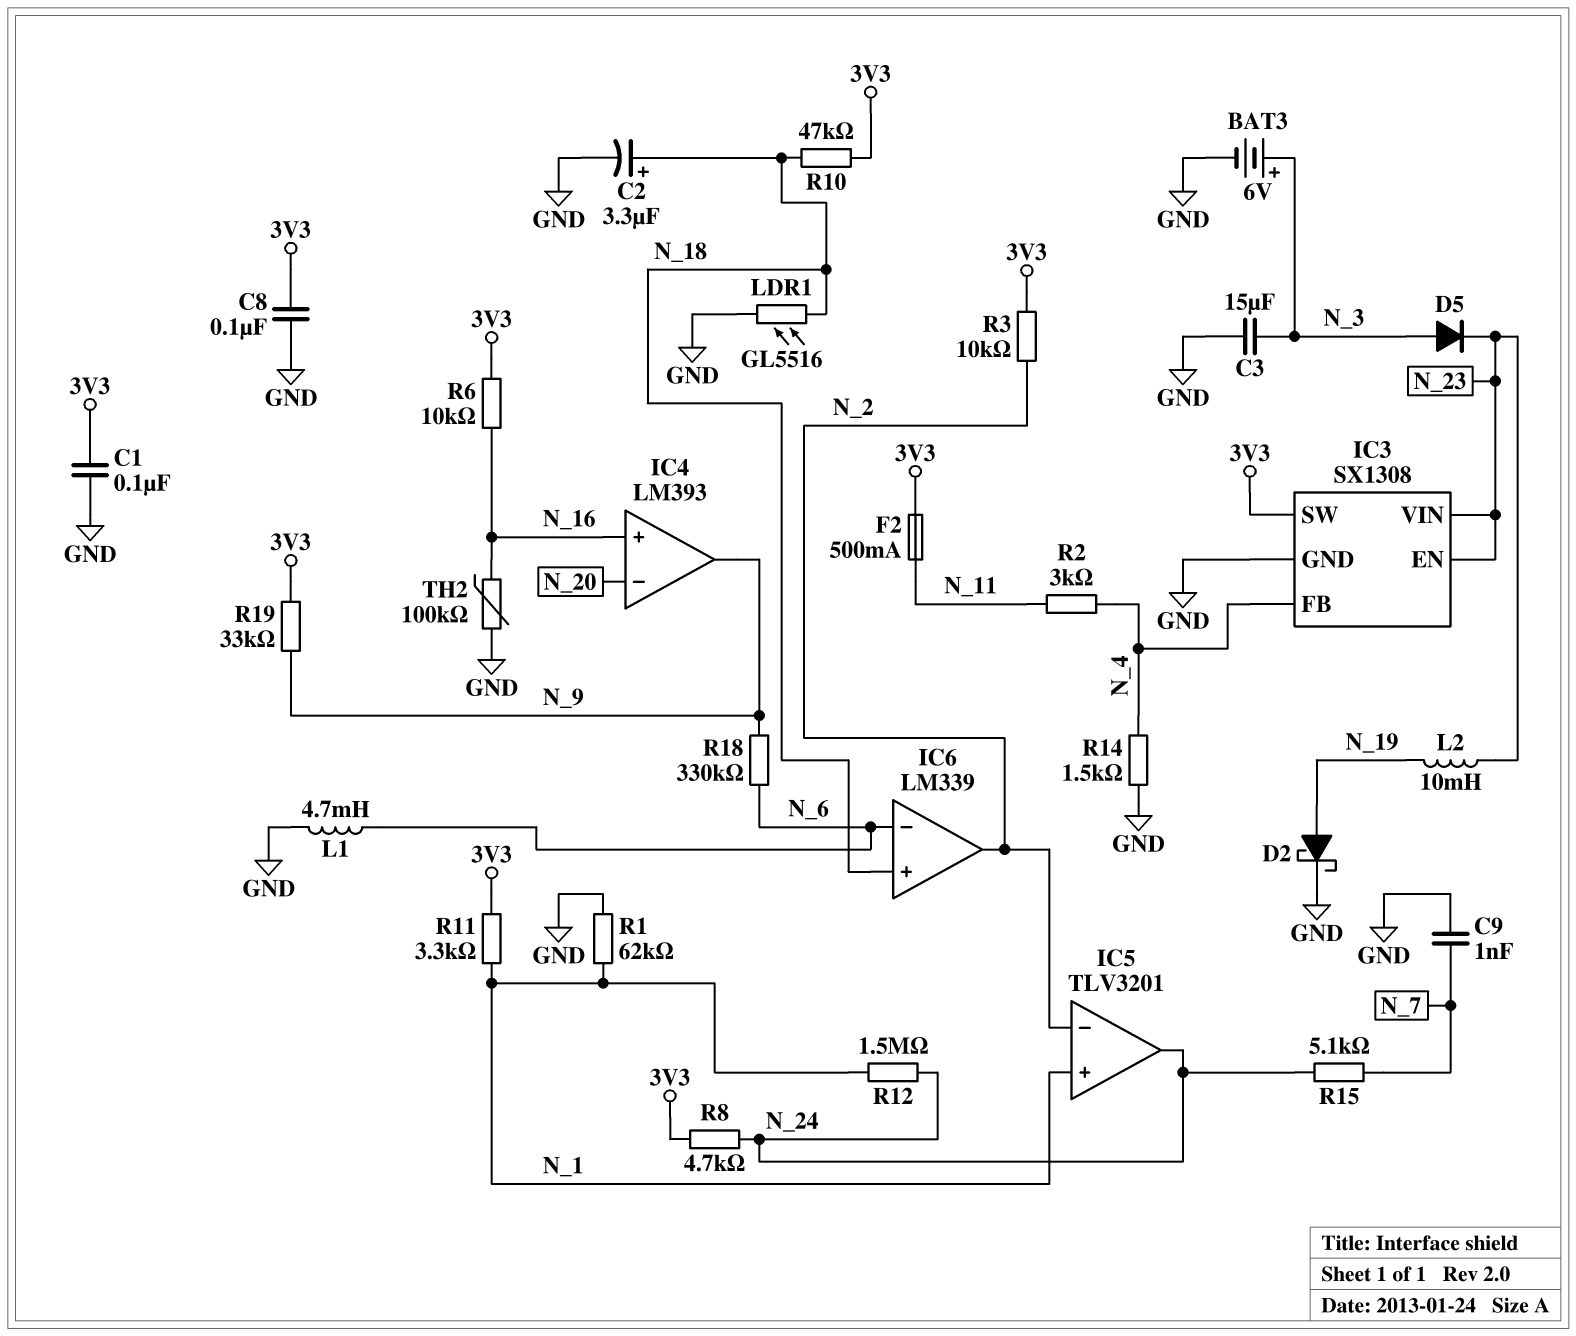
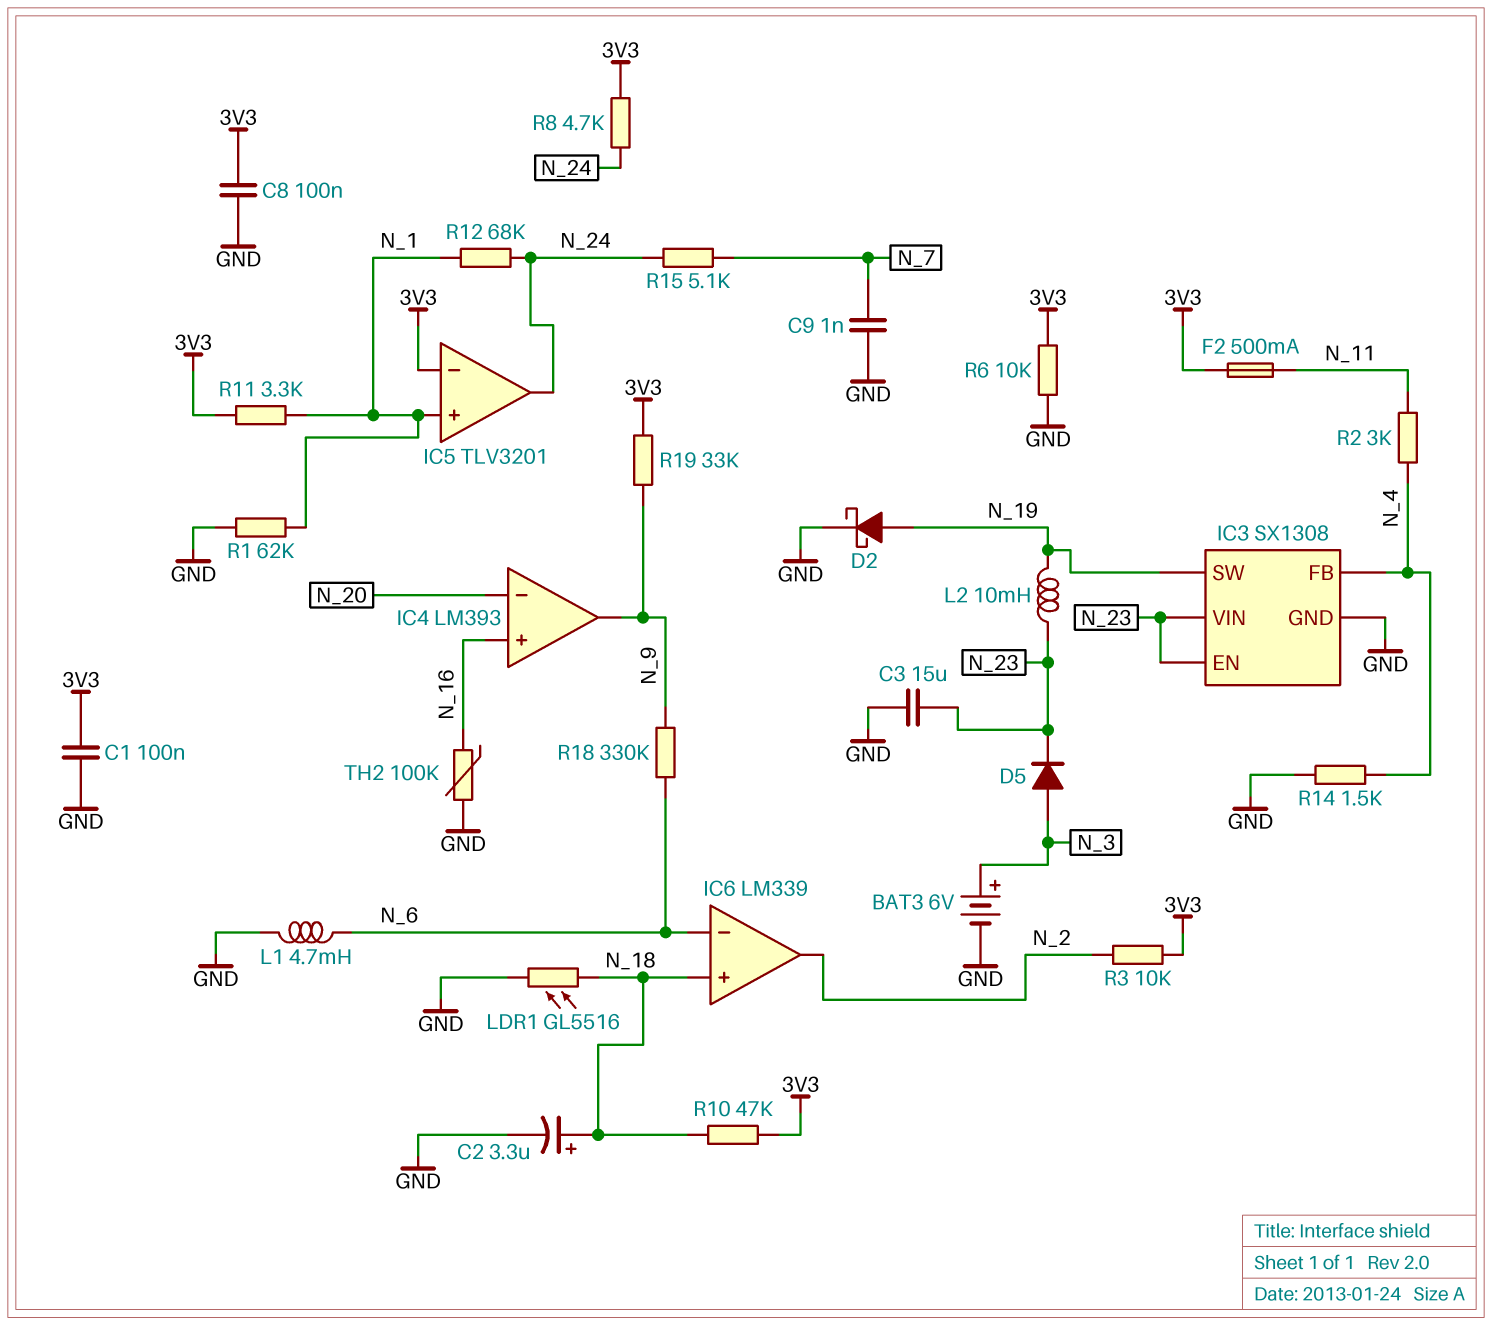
C3: 15uF (GND, N_3) -> 15uF (GND, N_23)
IC3 pin SW: 3V3 -> N_19
IC5 pin in-: N_2 -> 3V3
R6: 10k (3V3, N_16) -> 10k (3V3, GND)
R12: 1.5M (N_1, N_24) -> 68k (N_1, N_24)

